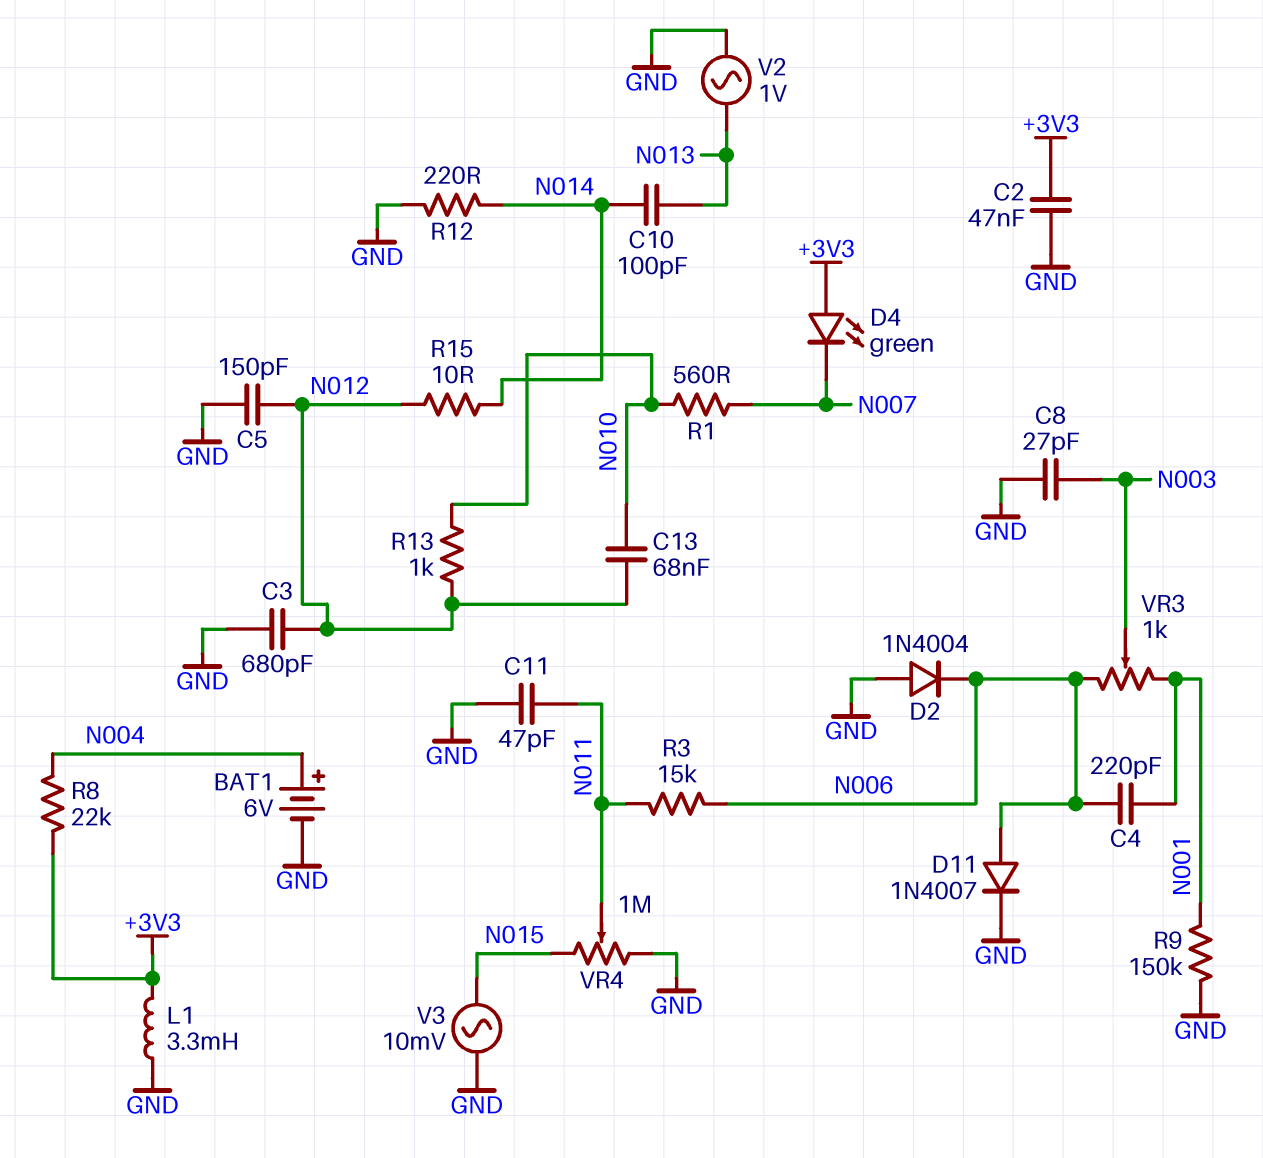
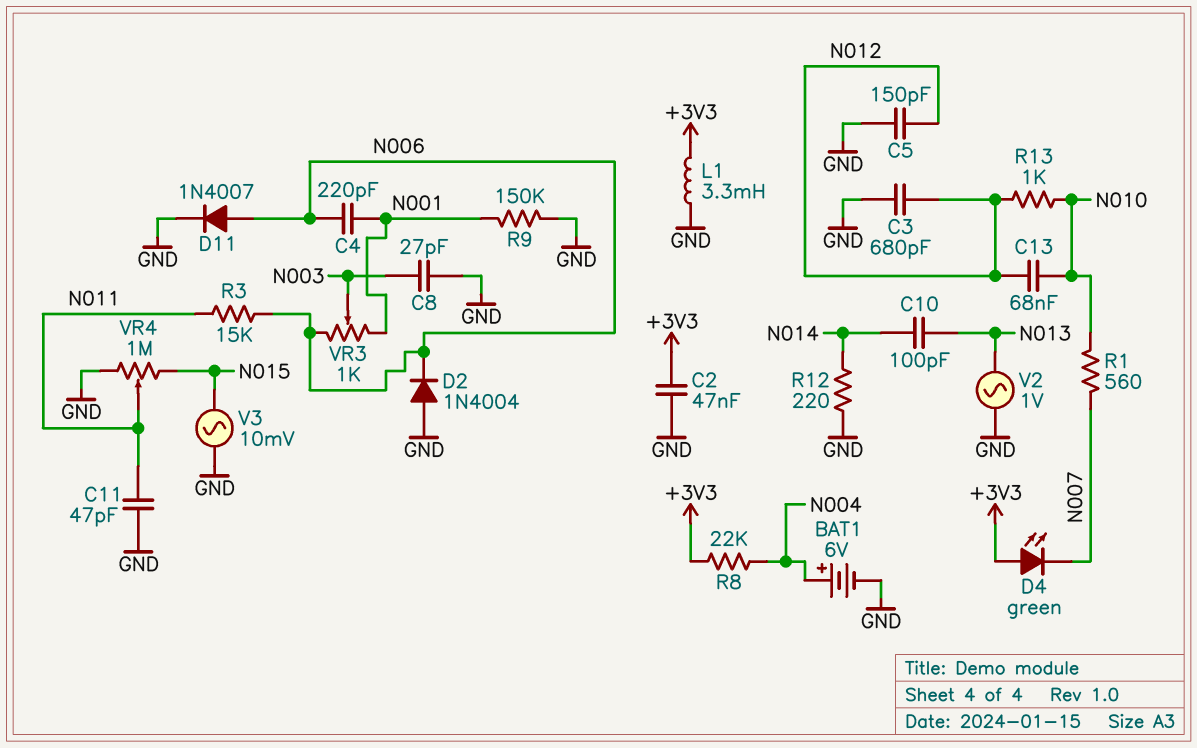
R15: 10 (N012, N014) -> none

